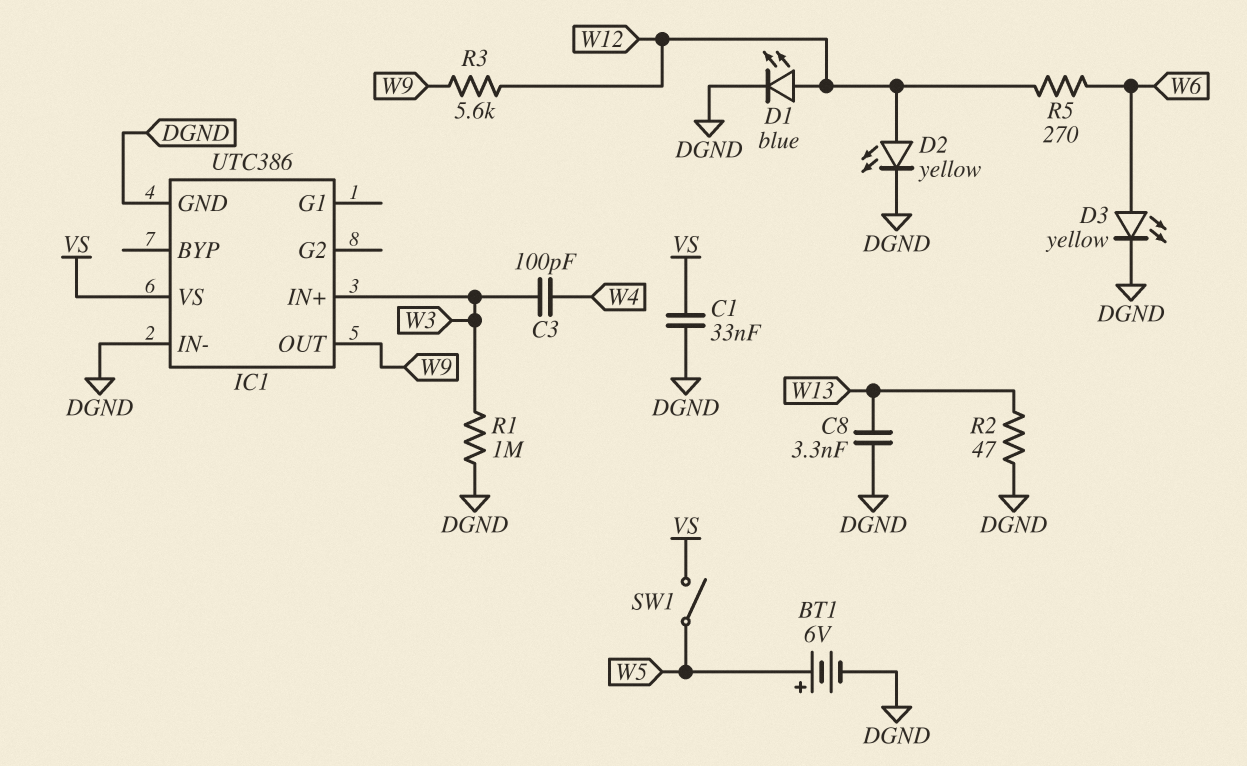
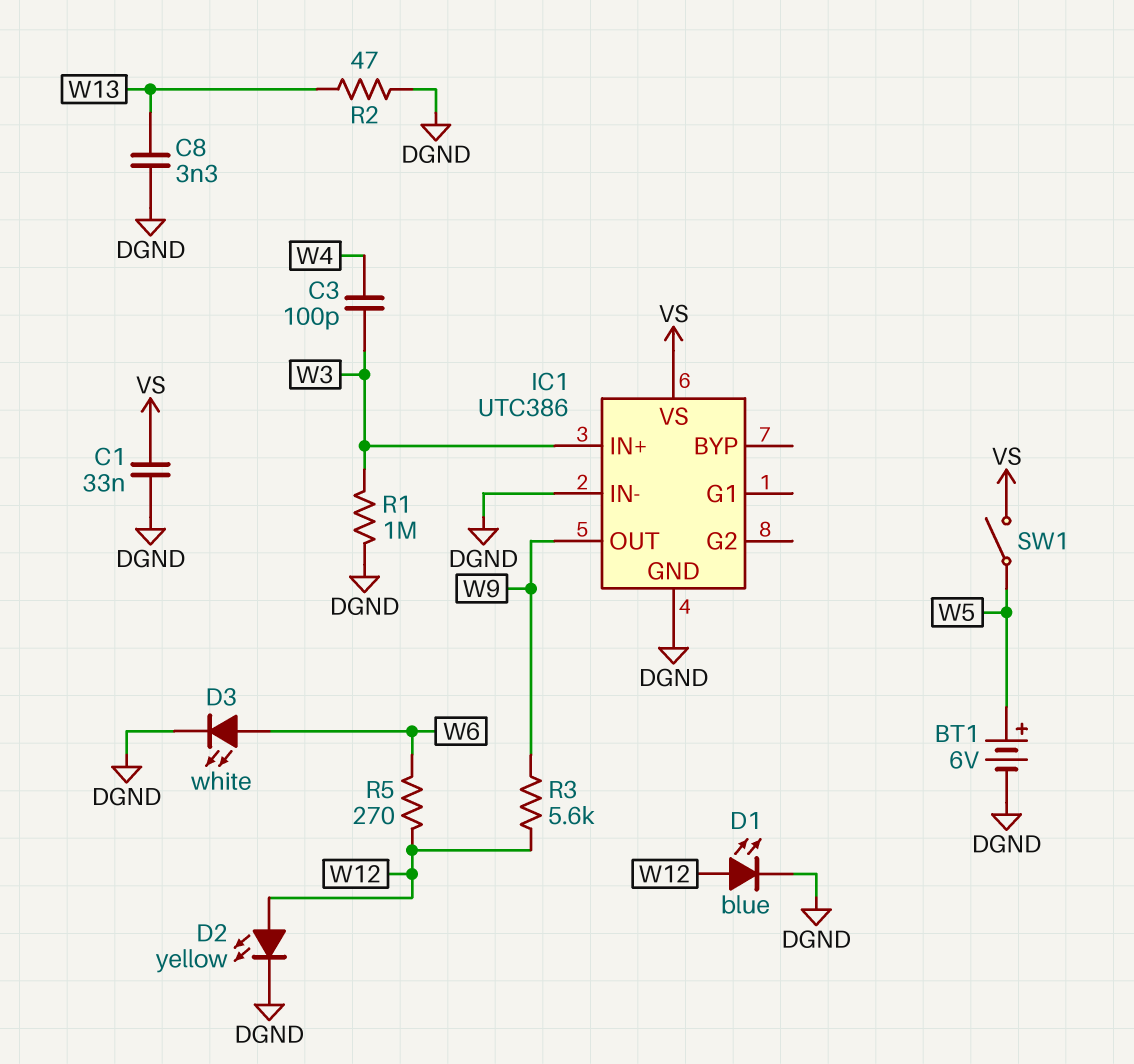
D3: LED yellow (A W6, K DGND) -> LED white (A W6, K DGND)

